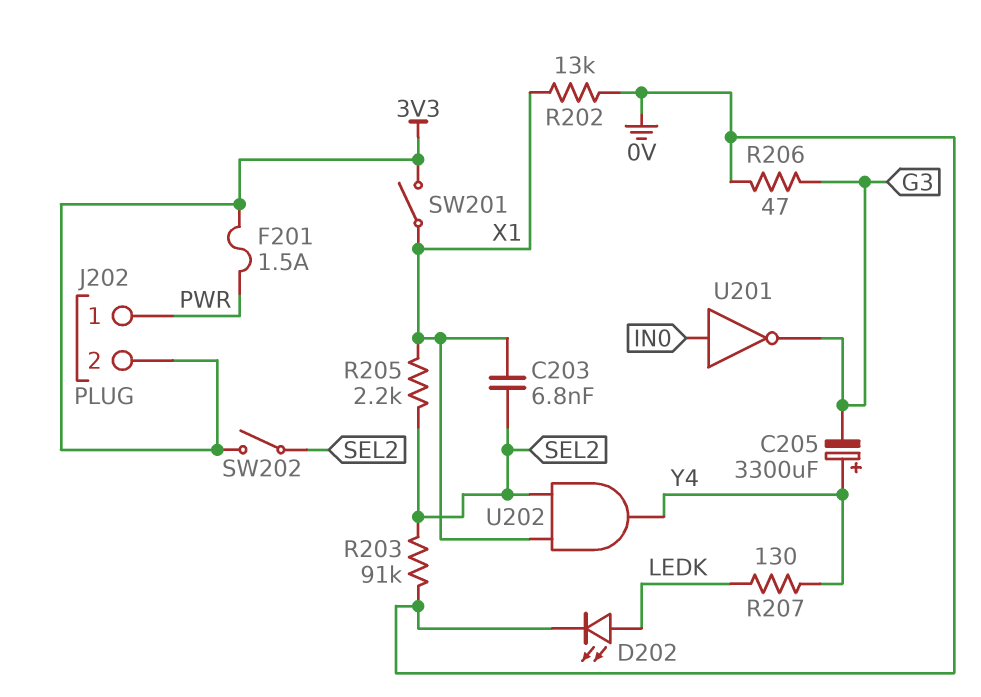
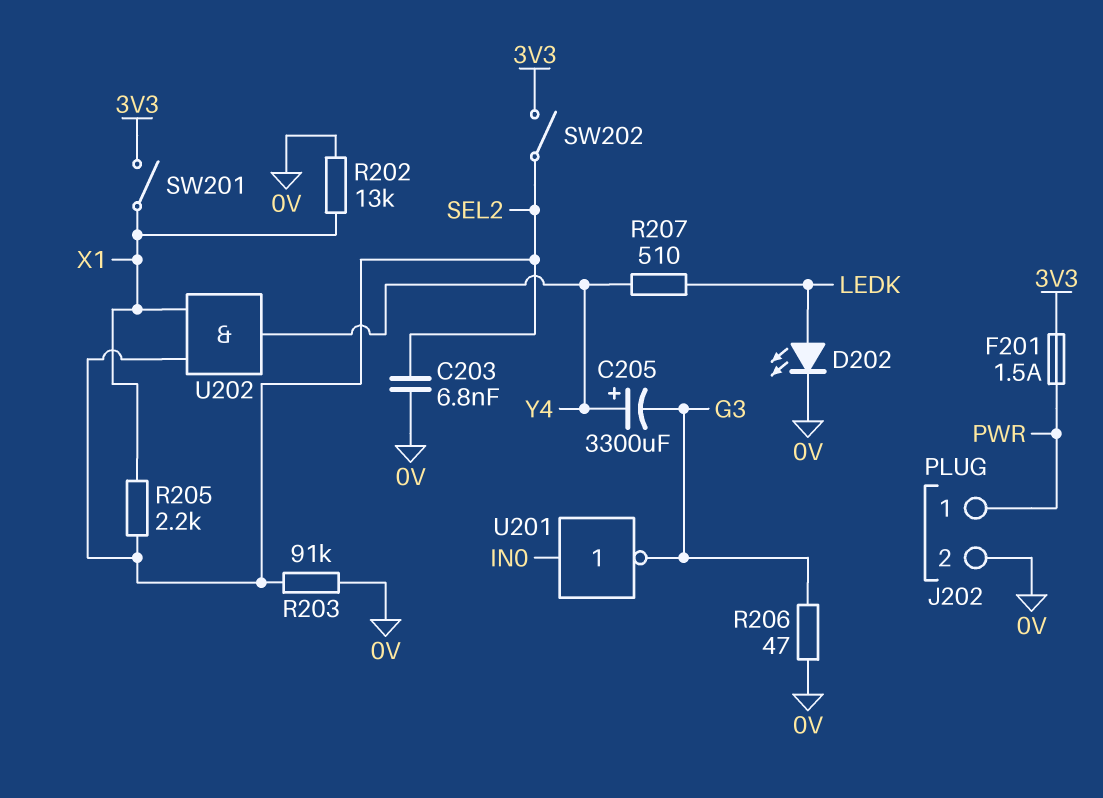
C203: 6.8nF (SEL2, X1) -> 6.8nF (0V, SEL2)
J202 pin 2: 3V3 -> 0V
R207: 130 (LEDK, Y4) -> 510 (LEDK, Y4)

